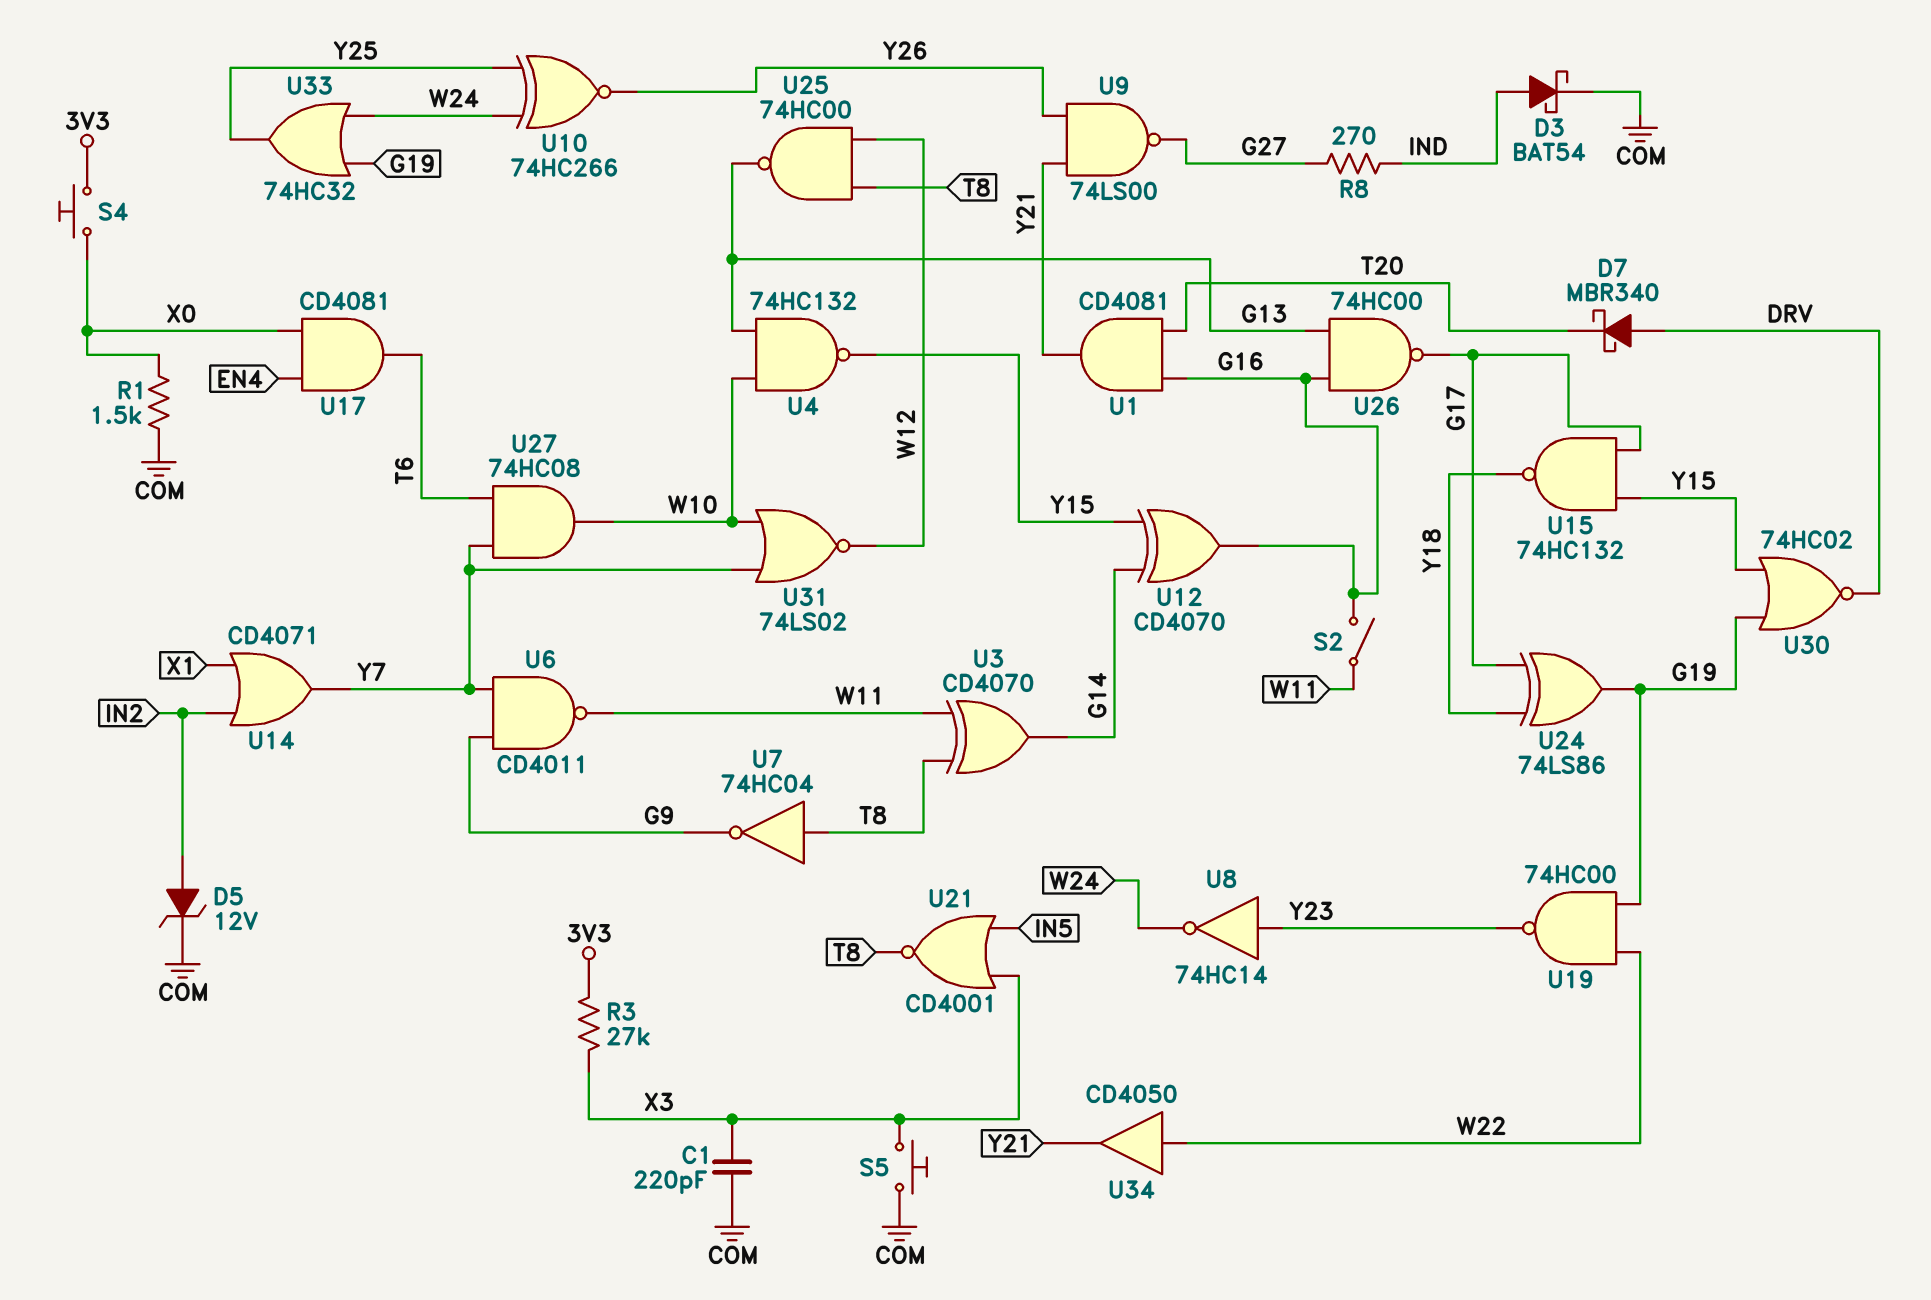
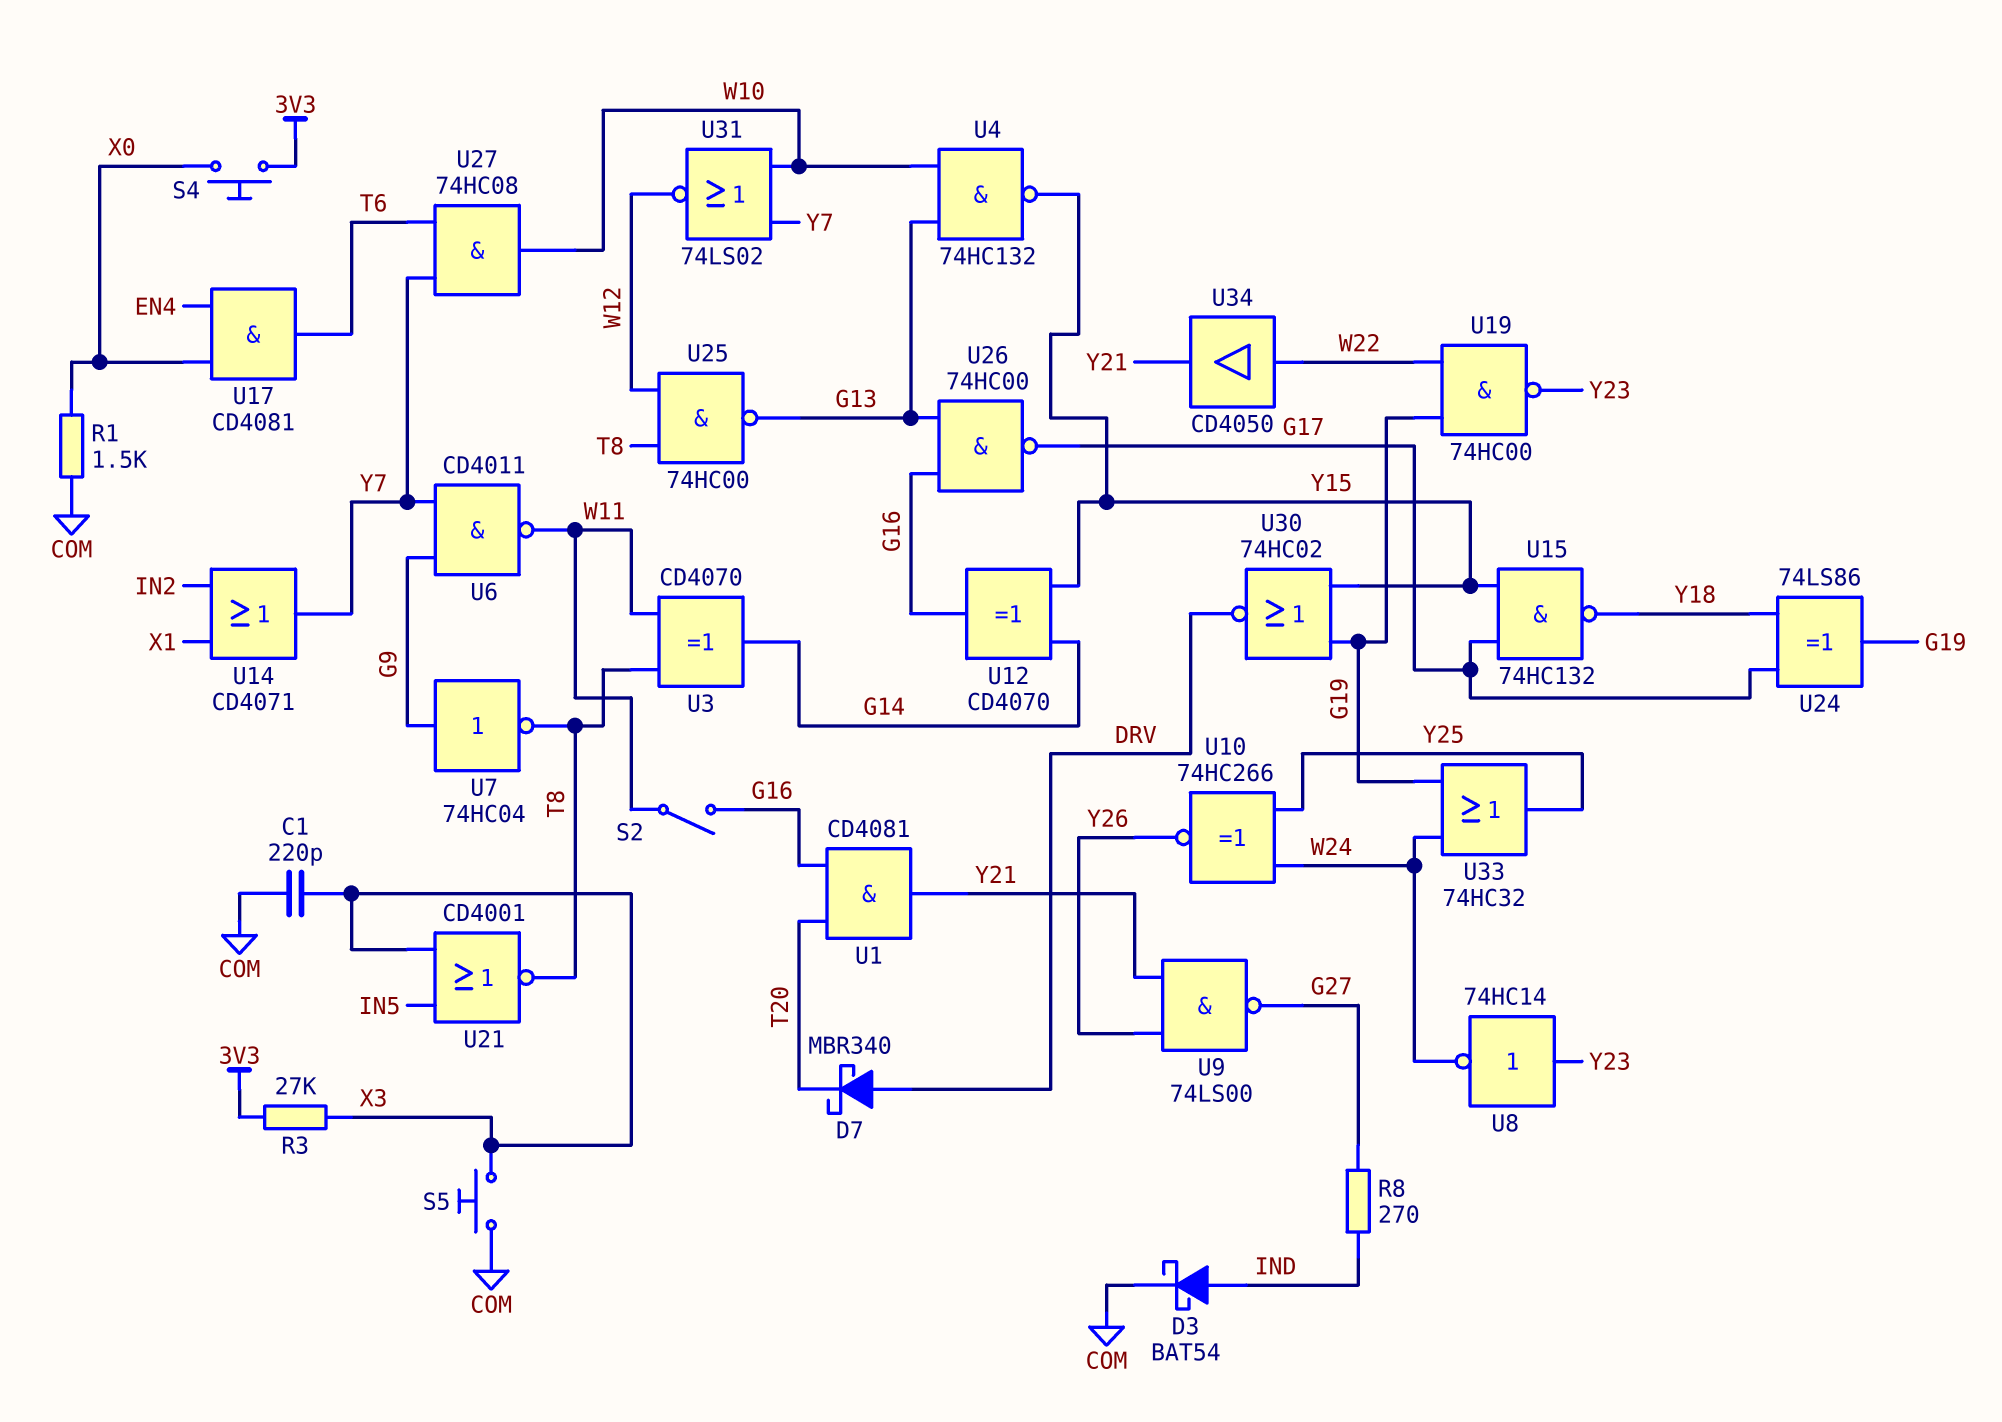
D5: zener 12V (A IN2, K COM) -> none
U7: NOT 74HC04 (in T8, out G9) -> NOT 74HC04 (in G9, out T8)

